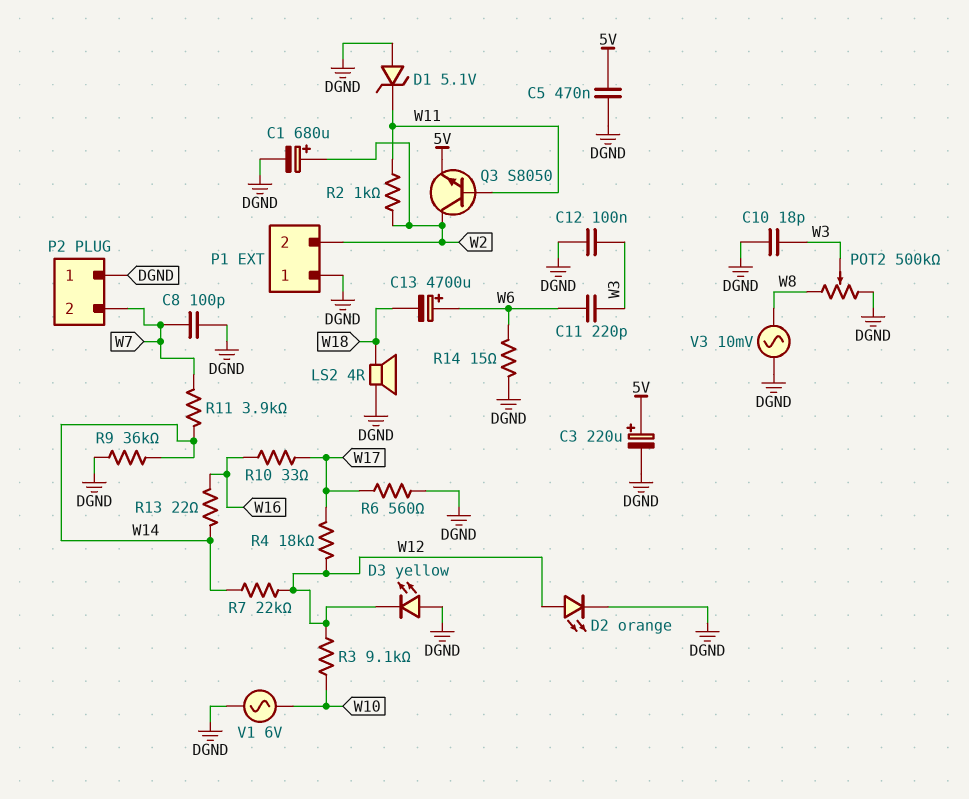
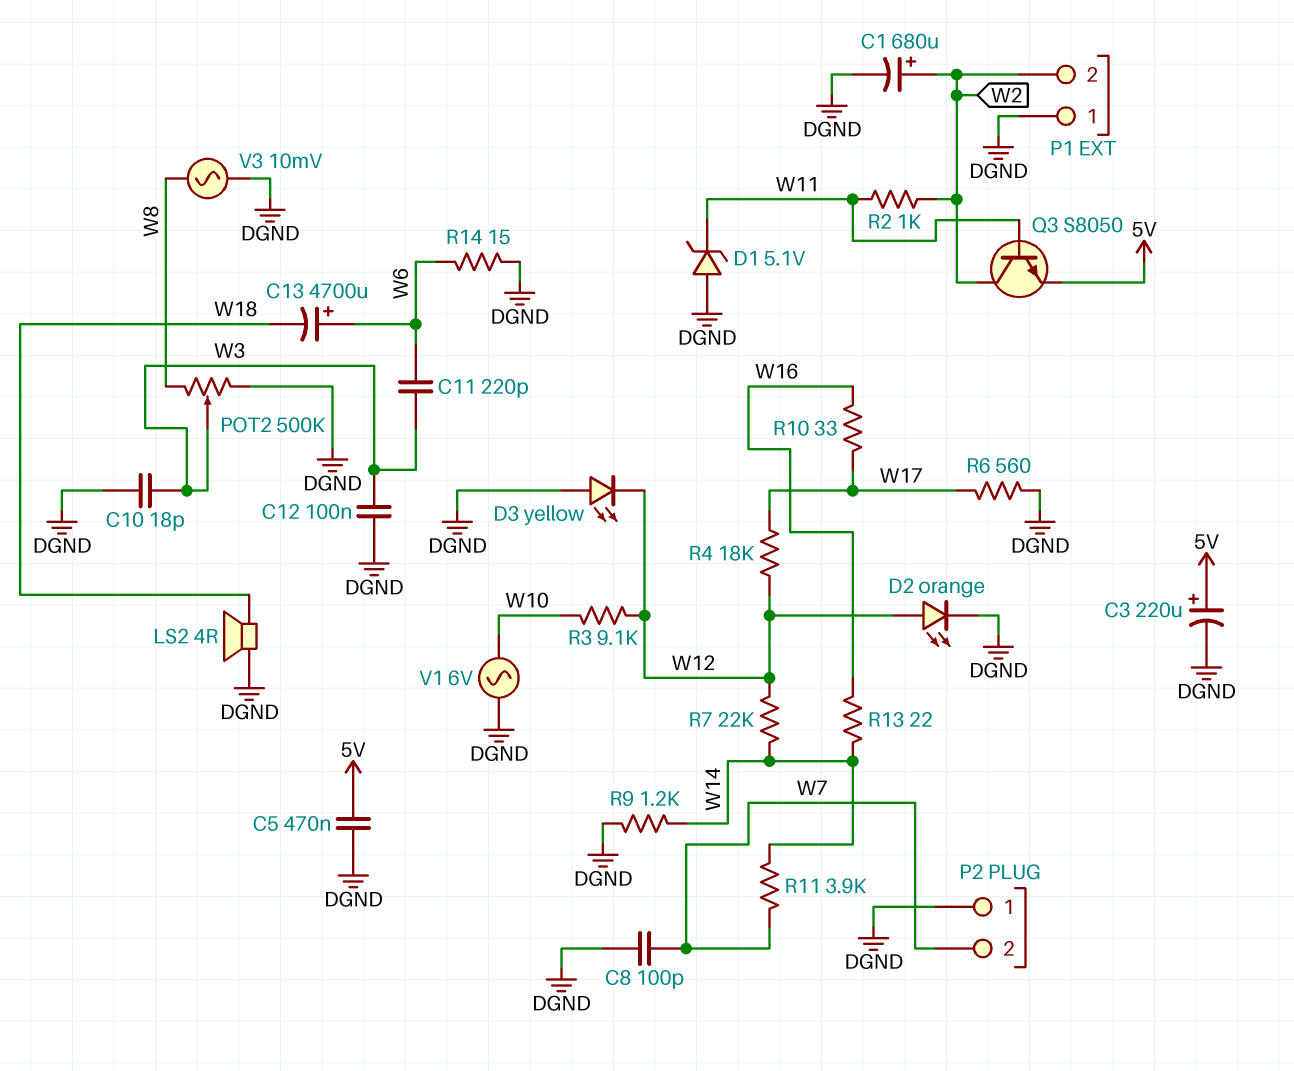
R9: 36k (DGND, W14) -> 1.2k (DGND, W14)

